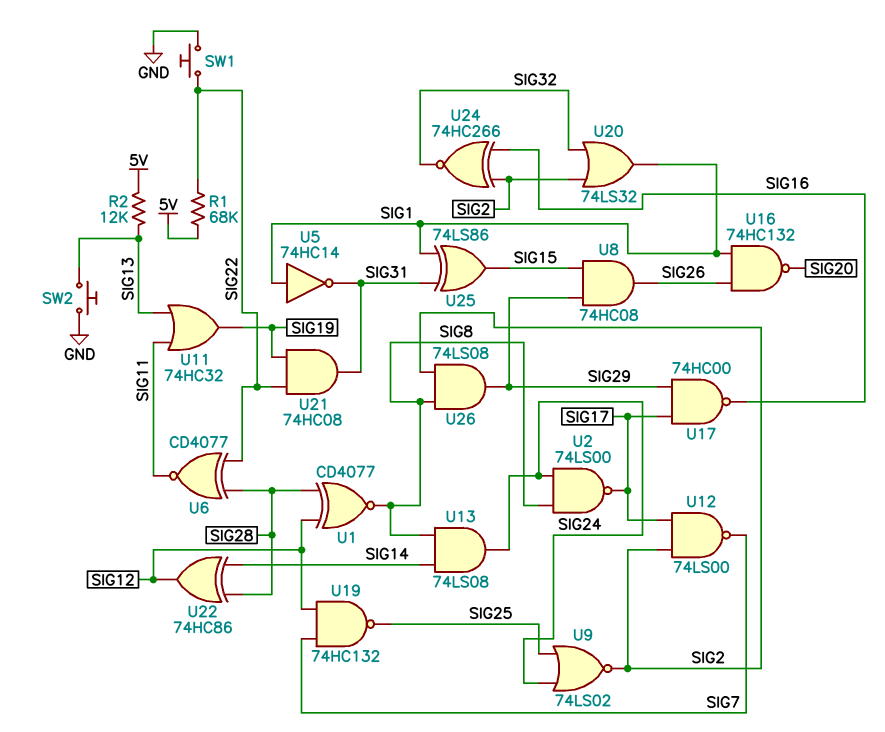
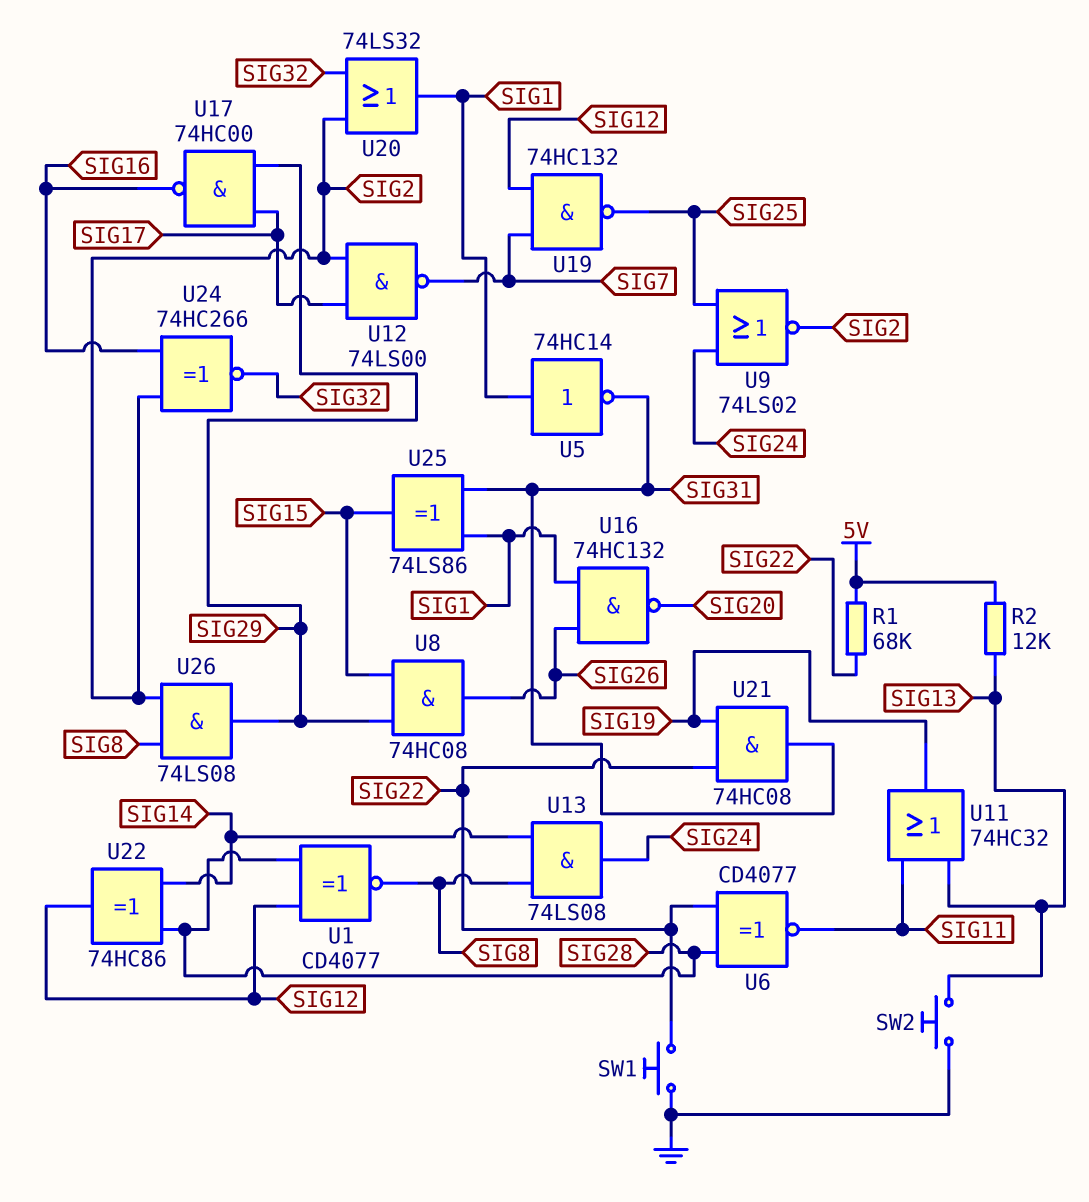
U2: NAND 74LS00 (in SIG8, in SIG24, out SIG17) -> none

